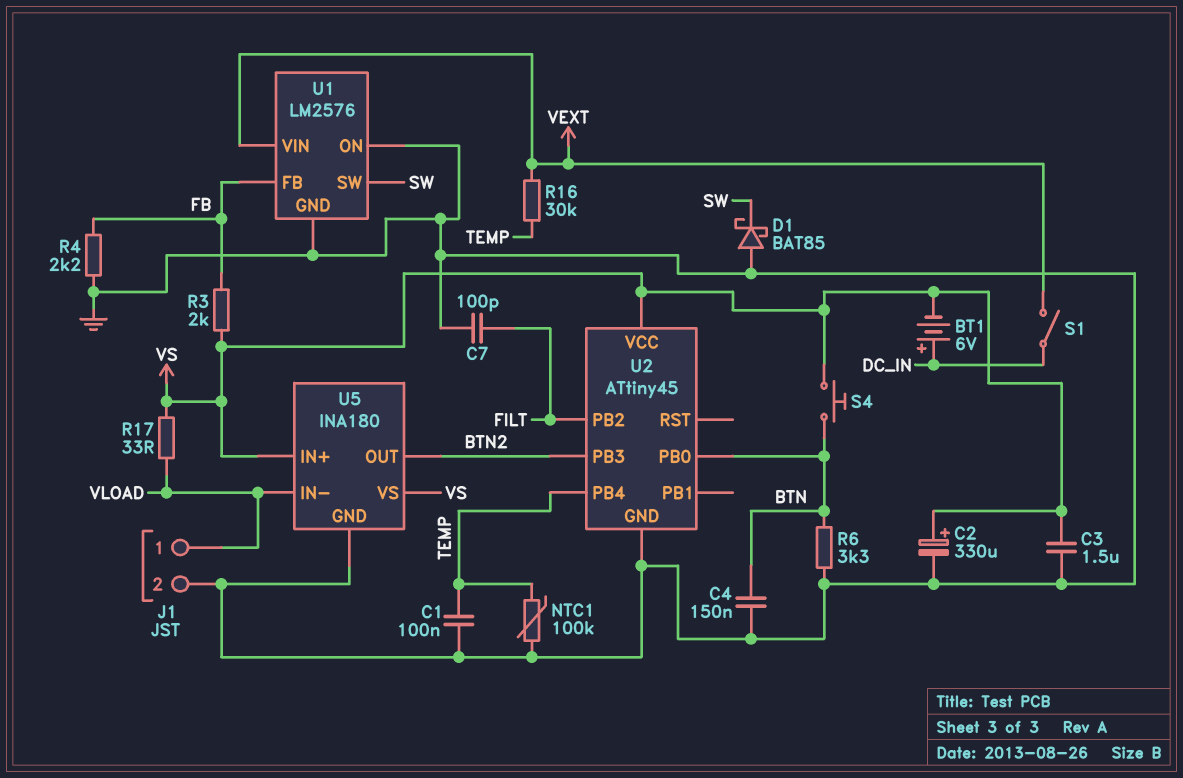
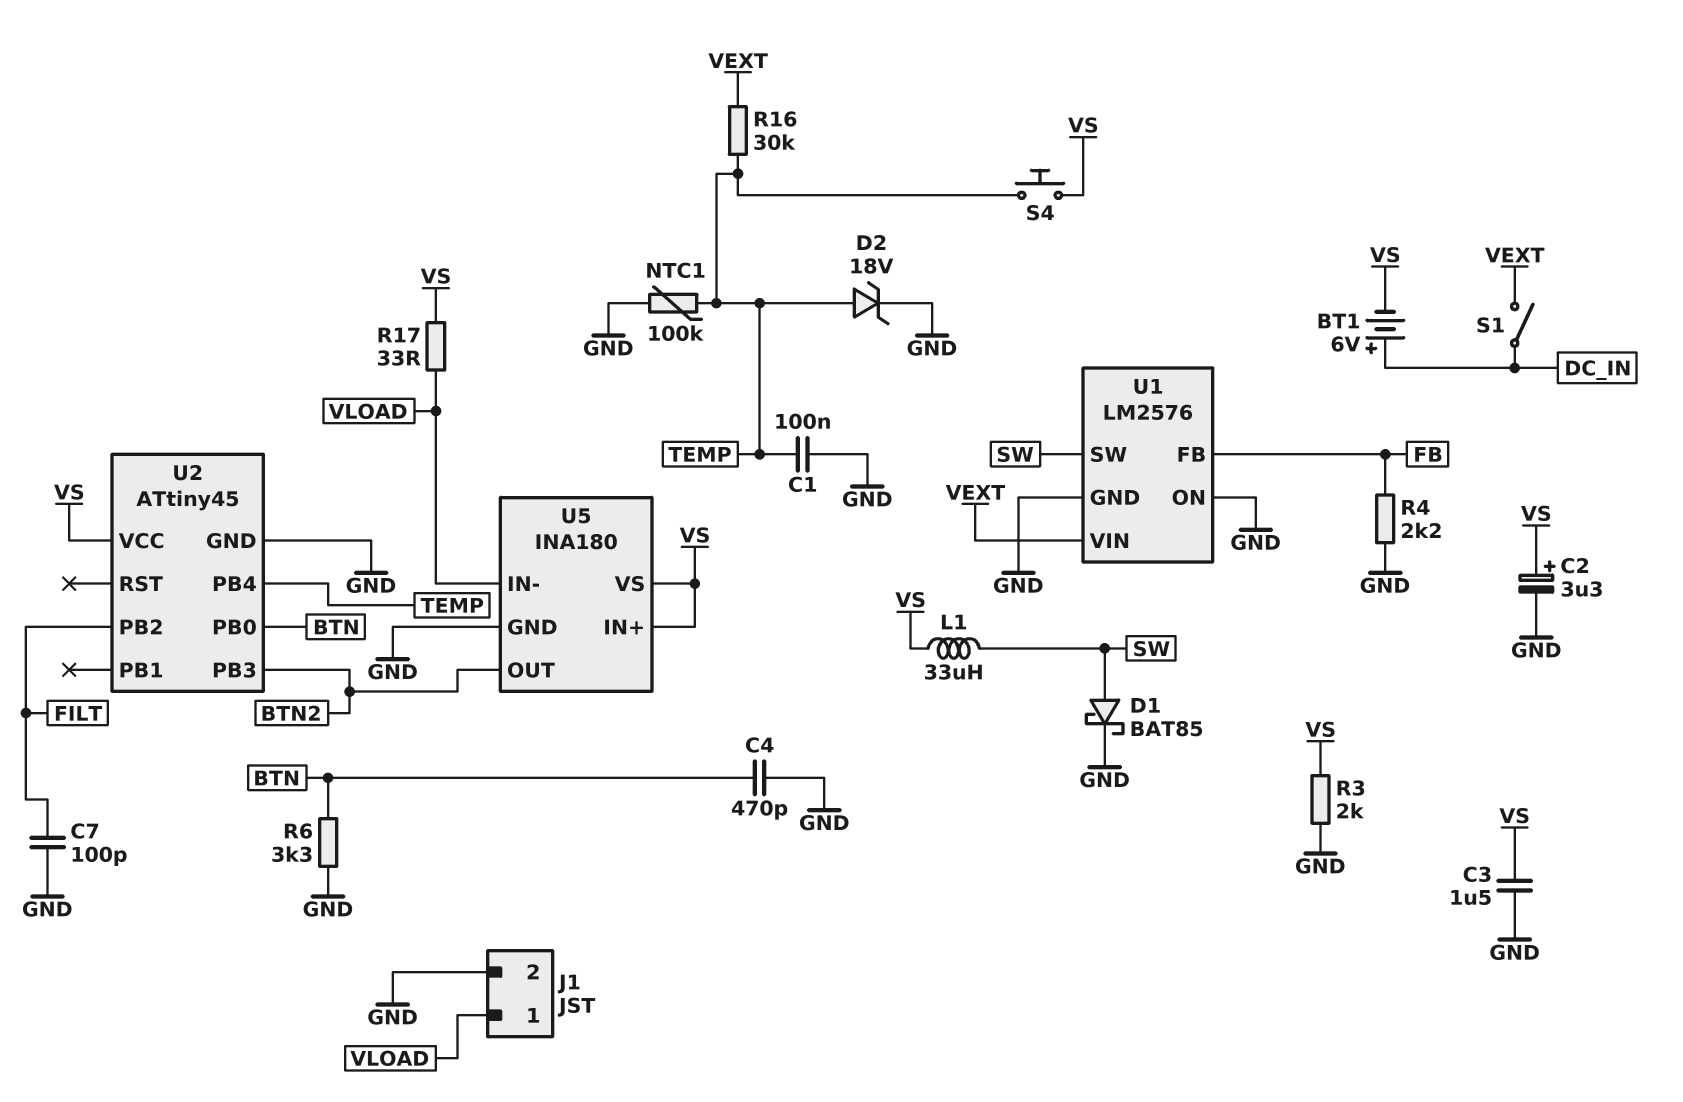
C2: 330uF (plus VS, minus GND) -> 3.3uF (plus VS, minus GND)
C4: 150nF (BTN, GND) -> 470pF (BTN, GND)
D1: schottky BAT85 (A GND, K SW) -> schottky BAT85 (A SW, K GND)
D2: none -> zener 18V (A TEMP, K GND)
L1: none -> 33uH (SW, VS)
R3: 2k (FB, VS) -> 2k (GND, VS)
S4: button (BTN, VS) -> button (TEMP, VS)

